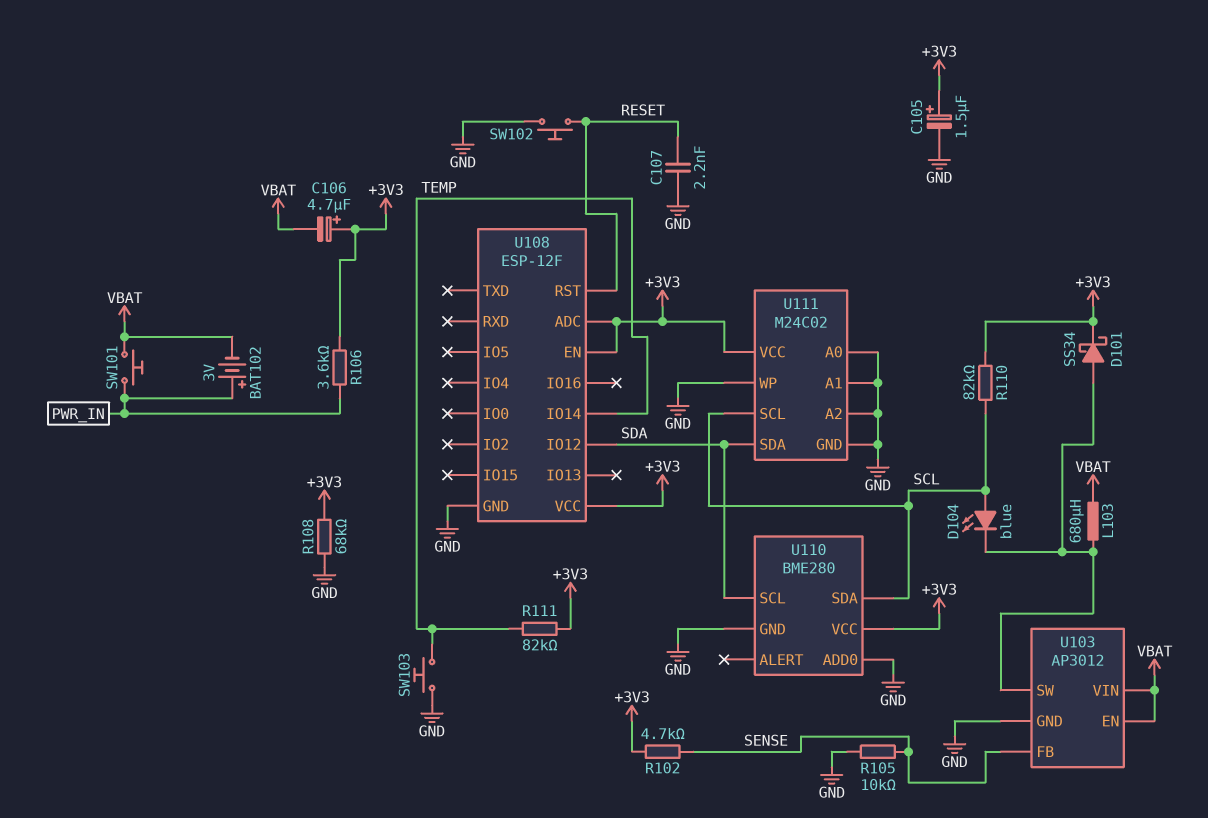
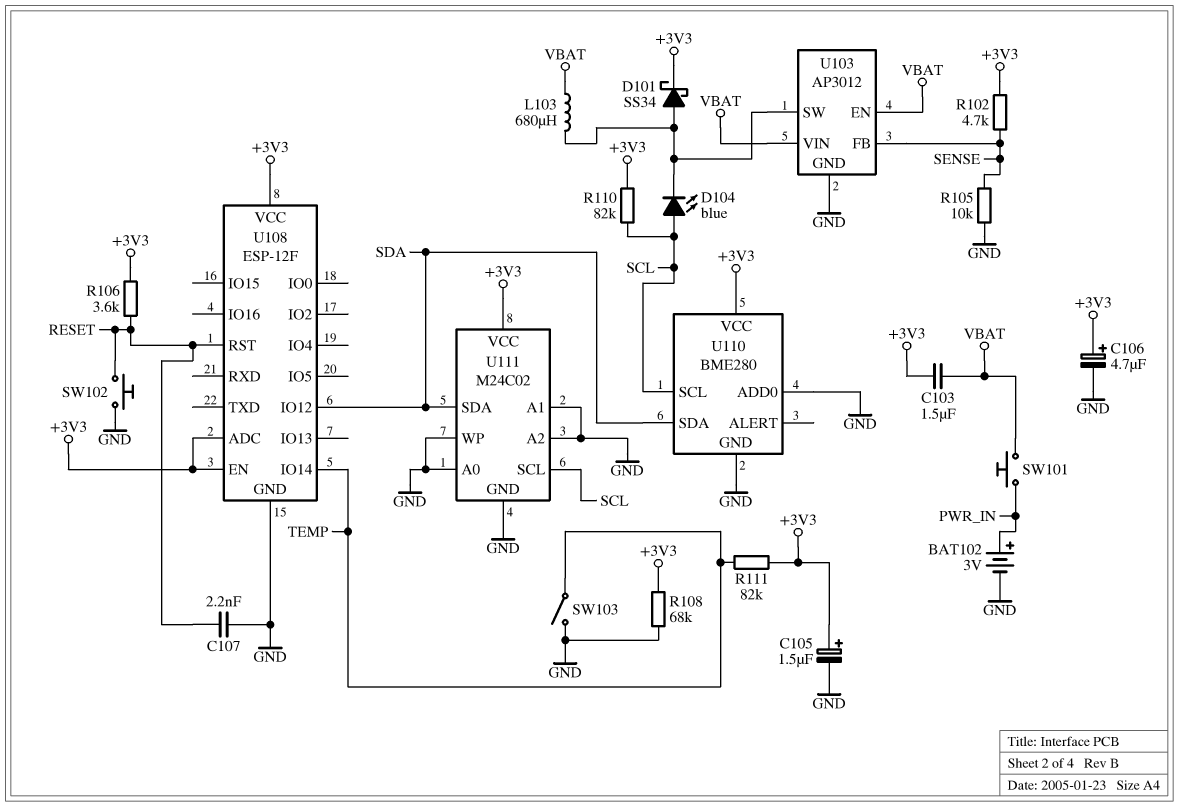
BAT102: 3V (plus PWR_IN, minus VBAT) -> 3V (plus PWR_IN, minus GND)
C103: none -> 1.5uF (+3V3, VBAT)
C106: 4.7uF (plus +3V3, minus VBAT) -> 4.7uF (plus +3V3, minus GND)
R106: 3.6k (+3V3, PWR_IN) -> 3.6k (+3V3, RESET)
SW103: button (GND, TEMP) -> switch (GND, TEMP)
U110 pin SCL: SDA -> SCL
U110 pin SDA: SCL -> SDA

